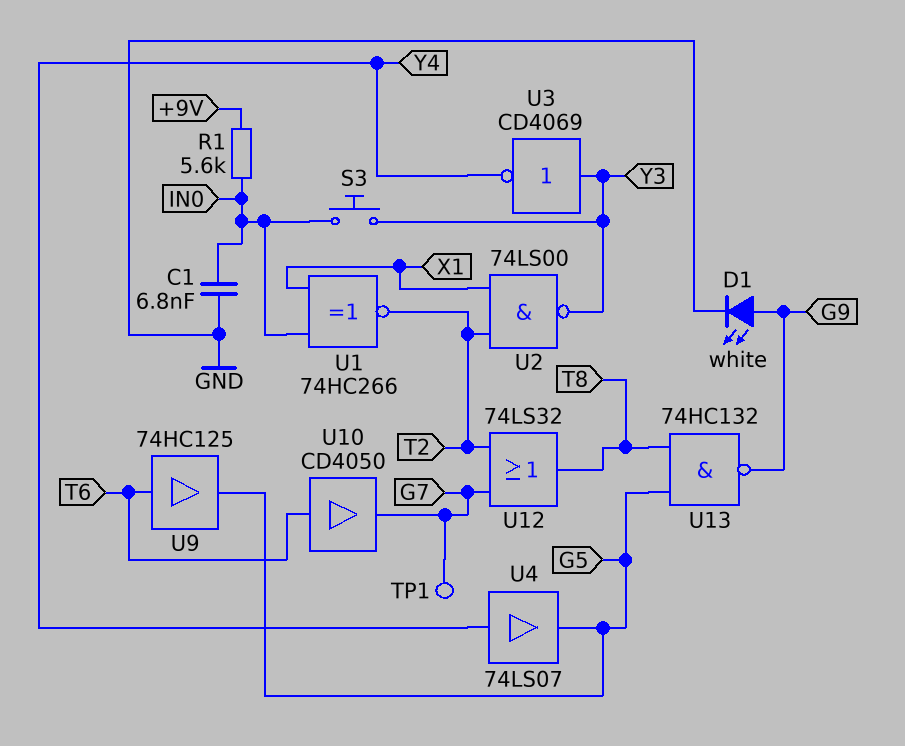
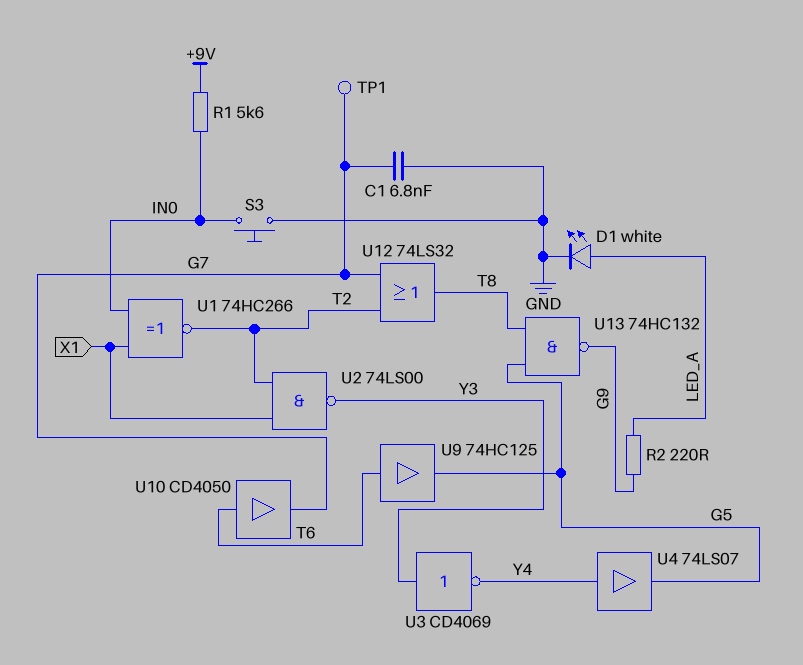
C1: 6.8nF (GND, IN0) -> 6.8nF (G7, GND)
D1: LED white (A G9, K GND) -> LED white (A LED_A, K GND)
R2: none -> 220 (G9, LED_A)
S3: button (IN0, Y3) -> button (GND, IN0)

